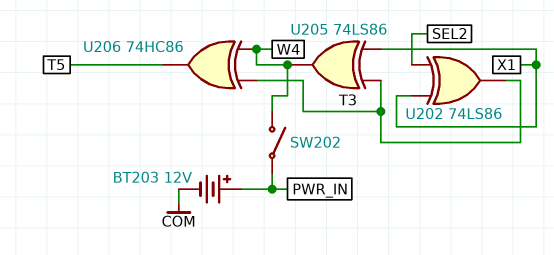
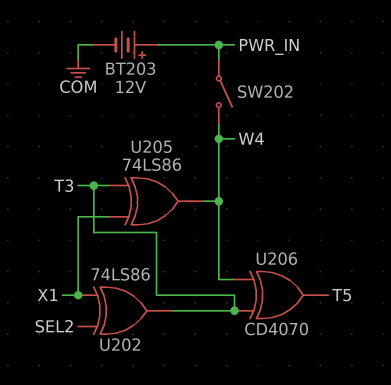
U206: XOR 74HC86 (in T3, in W4, out T5) -> XOR CD4070 (in T3, in W4, out T5)

